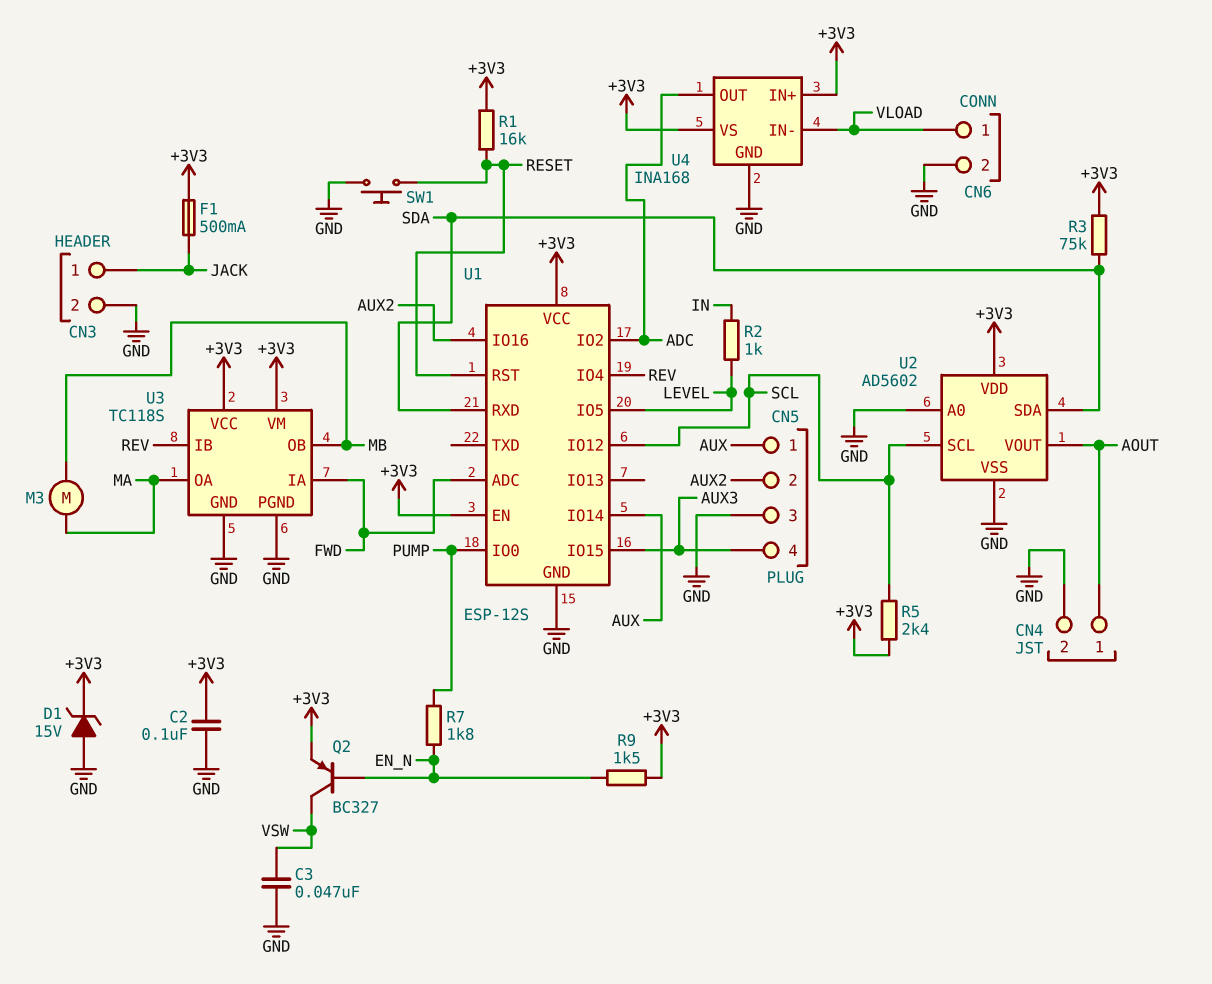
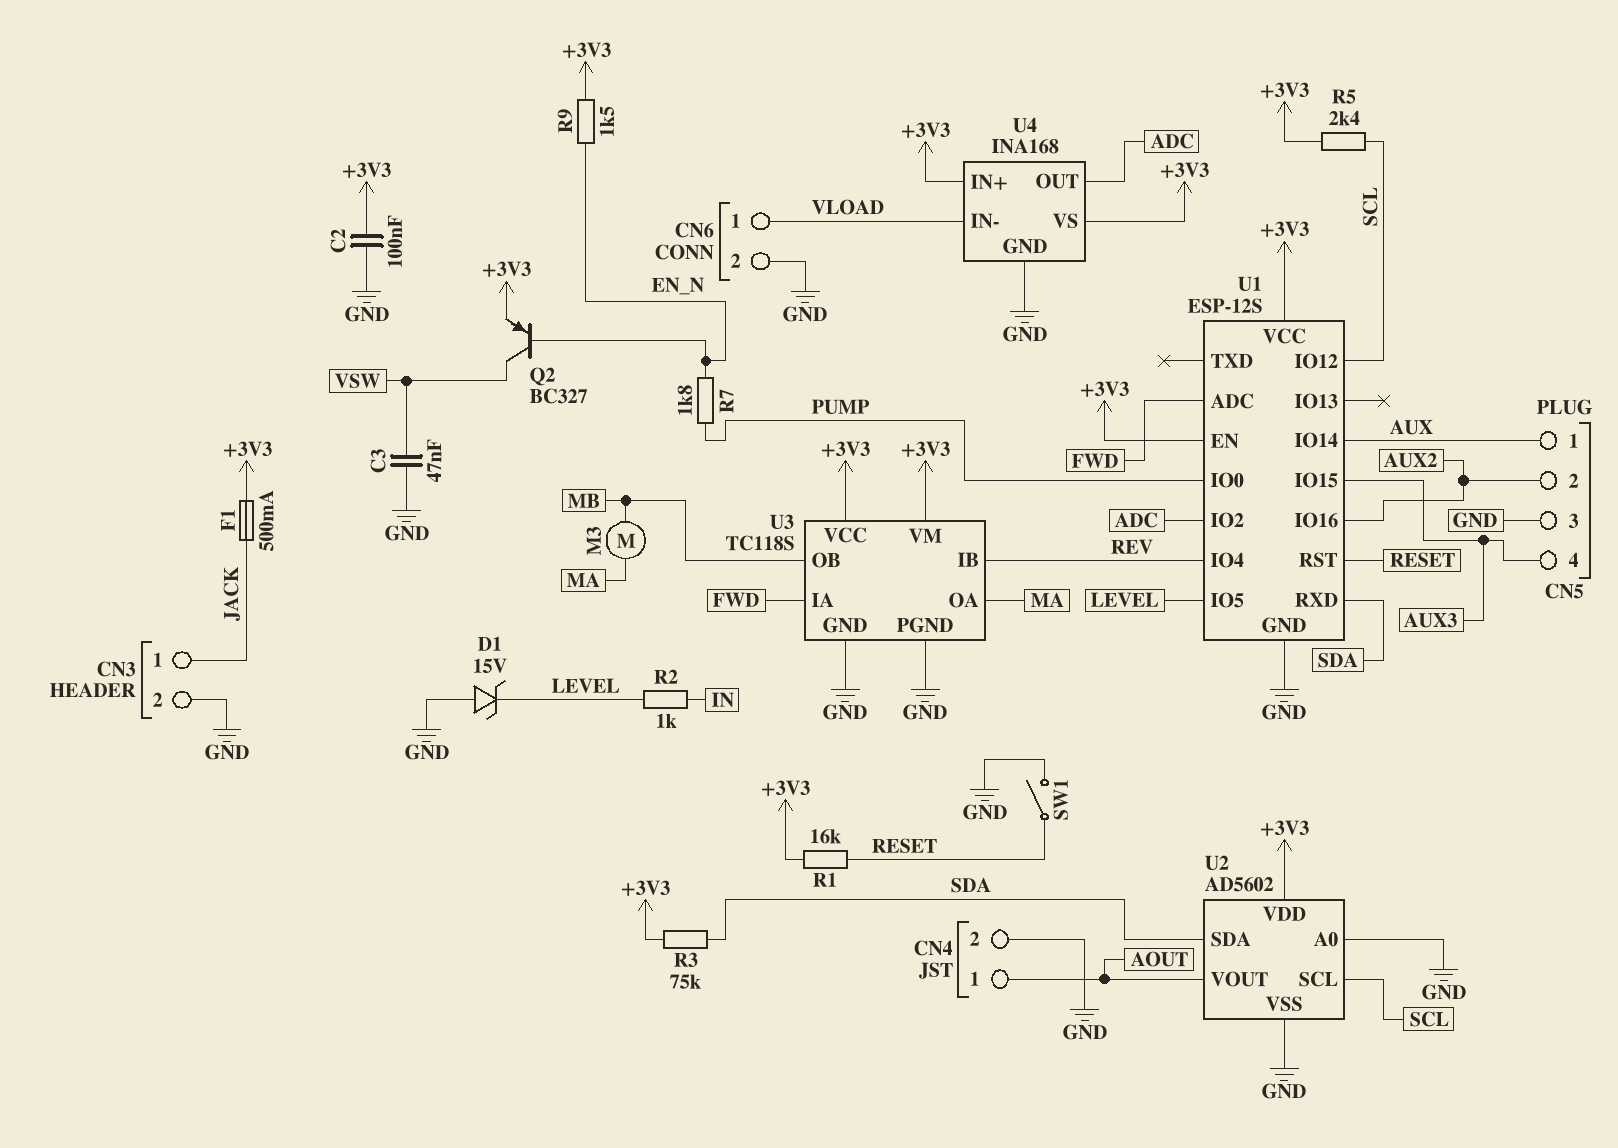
D1: zener 15V (A GND, K +3V3) -> zener 15V (A GND, K LEVEL)
SW1: button (GND, RESET) -> switch (GND, RESET)

